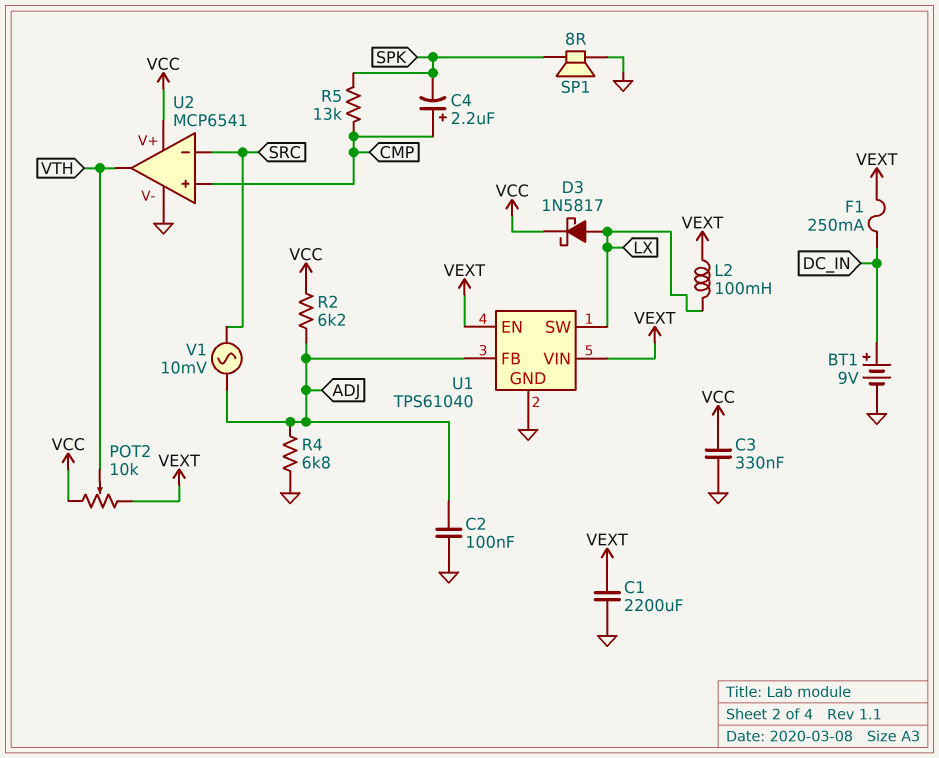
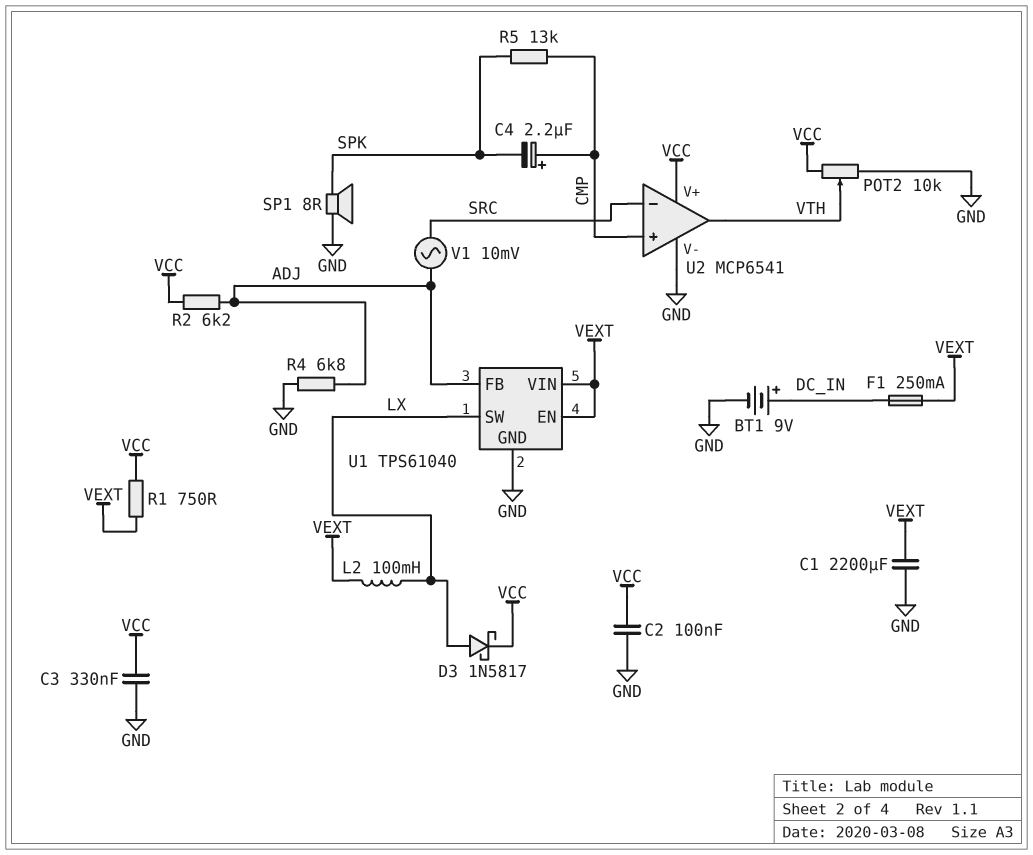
C2: 100nF (ADJ, GND) -> 100nF (GND, VCC)
POT2: 10k (VCC, VEXT, wiper VTH) -> 10k (GND, VCC, wiper VTH)
R1: none -> 750 (VCC, VEXT)

